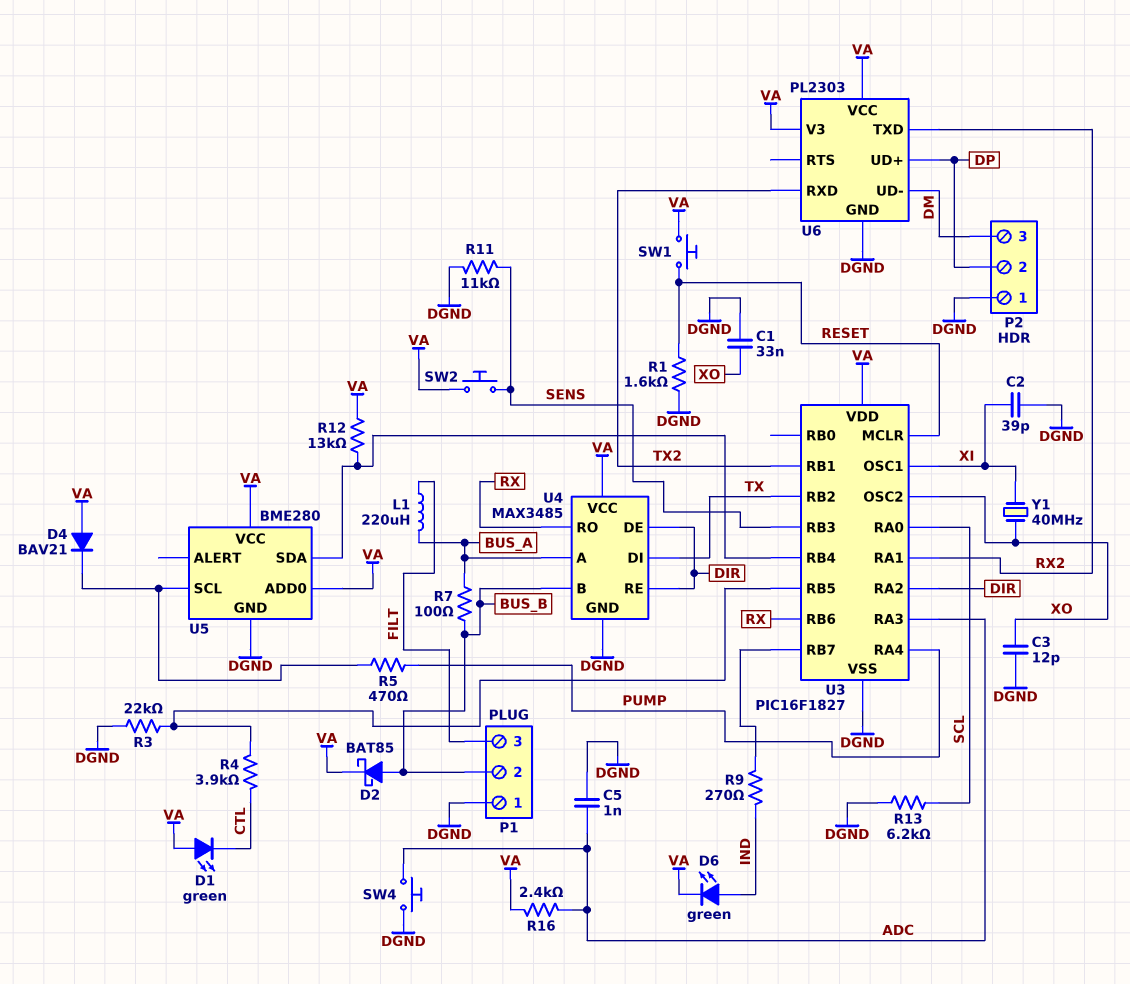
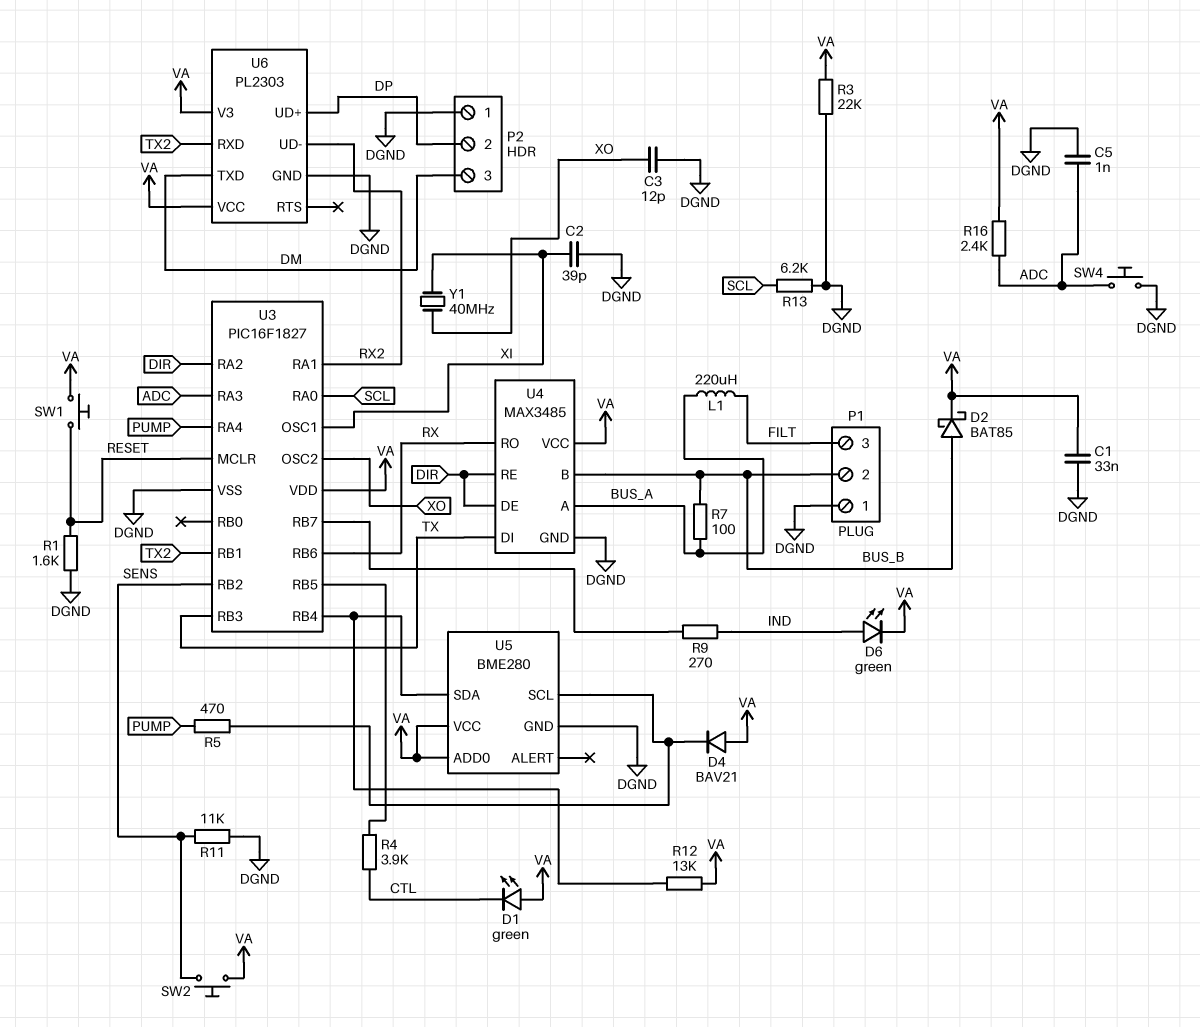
C1: 33nF (DGND, XO) -> 33nF (DGND, VA)
R3: 22k (DGND, U3/RB5) -> 22k (DGND, VA)
U3 pin RB2: TX -> SENS
U3 pin RB3: SENS -> TX
U6 pin TXD: RX2 -> DM
U6 pin UD-: DM -> RX2

